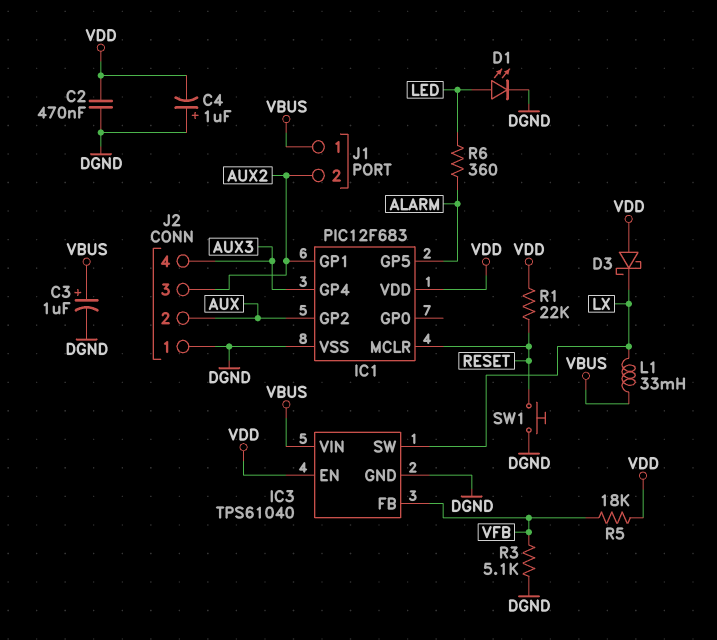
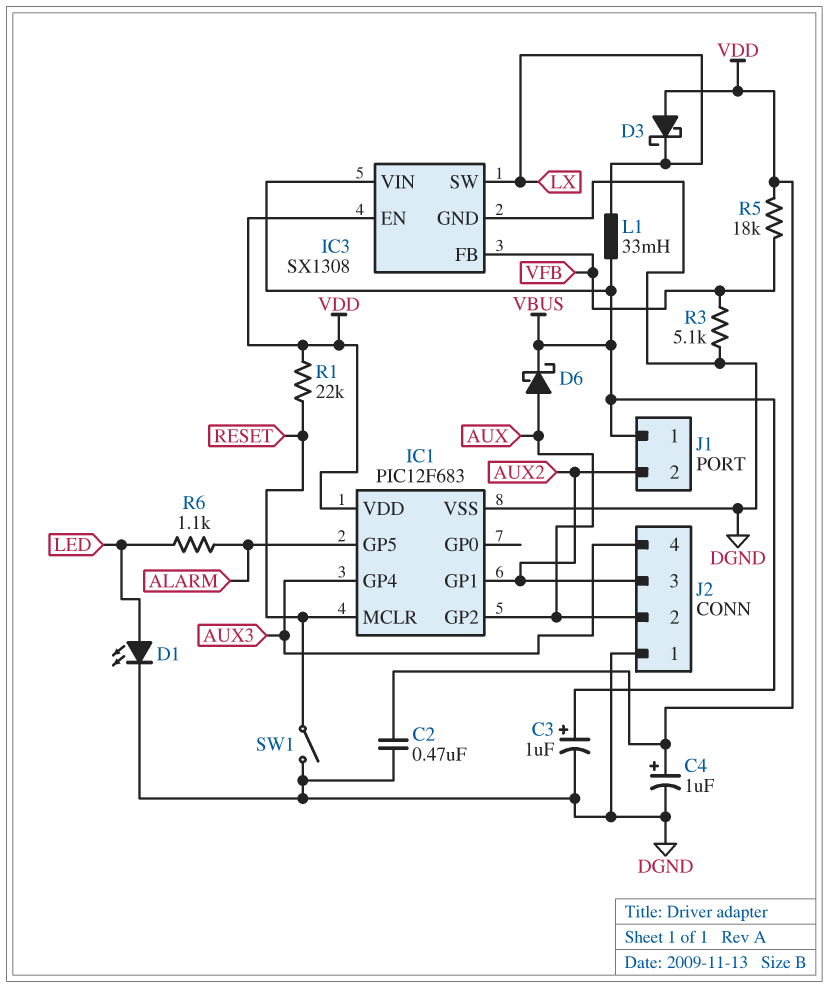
C4: 1uF (plus DGND, minus VDD) -> 1uF (plus VDD, minus DGND)
D6: none -> schottky (A AUX, K VBUS)
IC3: TPS61040 -> SX1308
R6: 360 (ALARM, LED) -> 1.1k (ALARM, LED)
SW1: button (DGND, RESET) -> switch (DGND, RESET)

